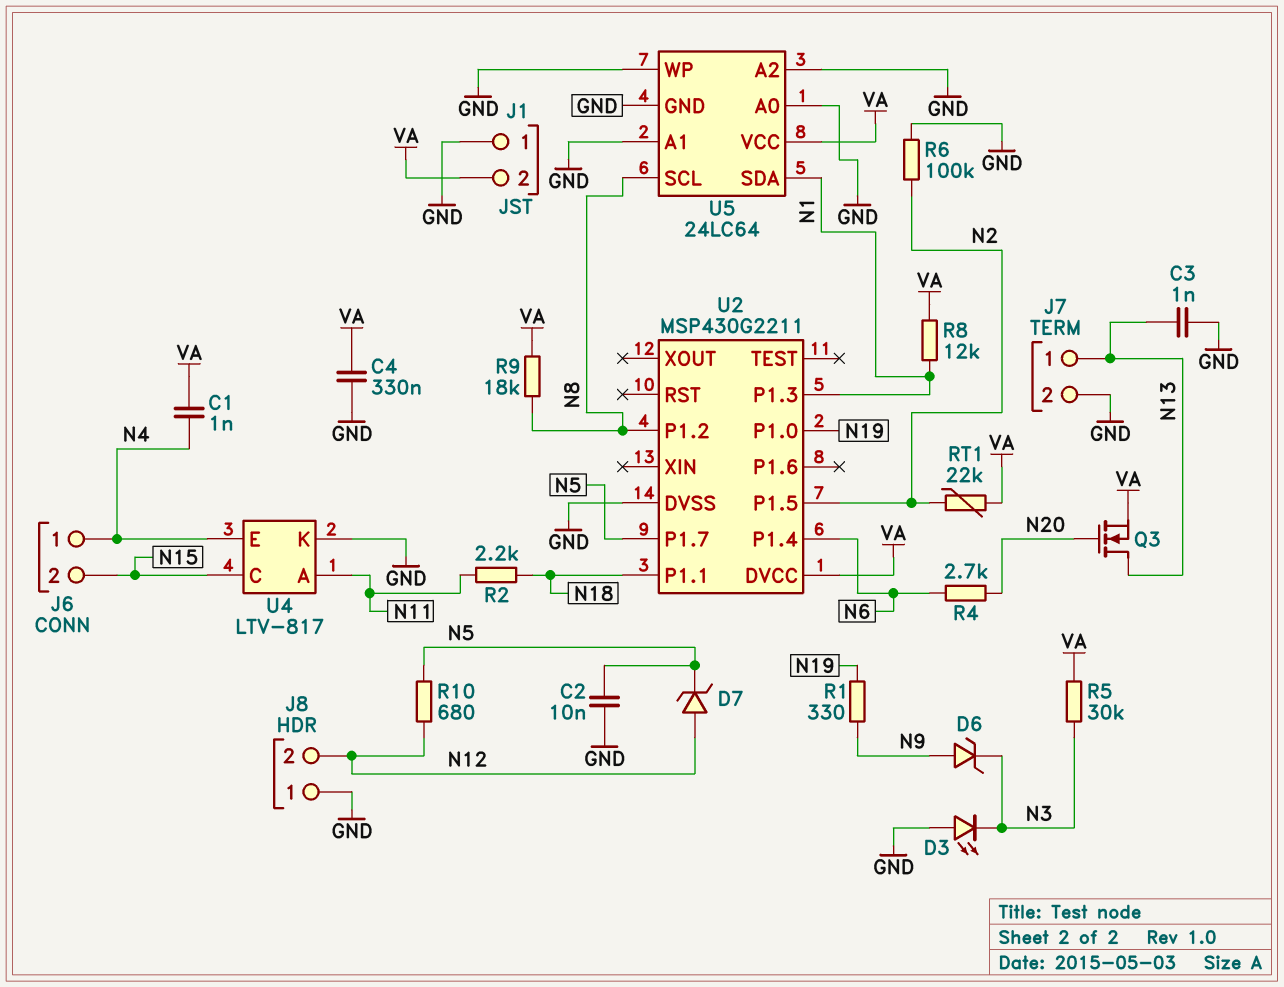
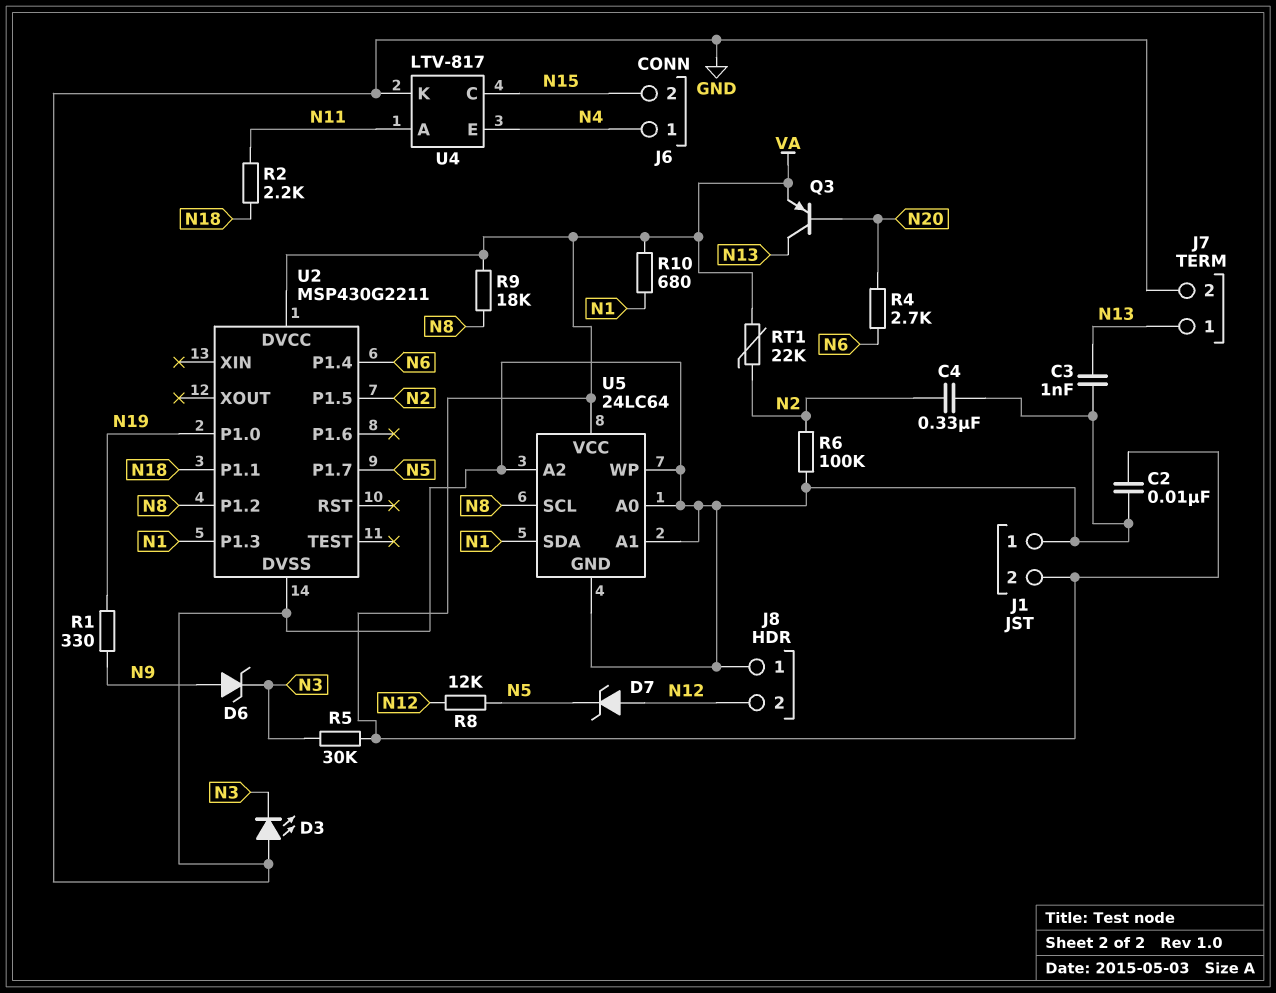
C1: 1nF (N4, VA) -> none
C2: 10nF (GND, N5) -> 10nF (GND, VA)
C4: 330nF (GND, VA) -> 330nF (GND, N2)
Q3: NMOS (G N20, D N13, S VA) -> PNP (B N20, C N13, E VA)
R8: 12k (N1, VA) -> 12k (N5, N12)
R10: 680 (N5, N12) -> 680 (N1, VA)

